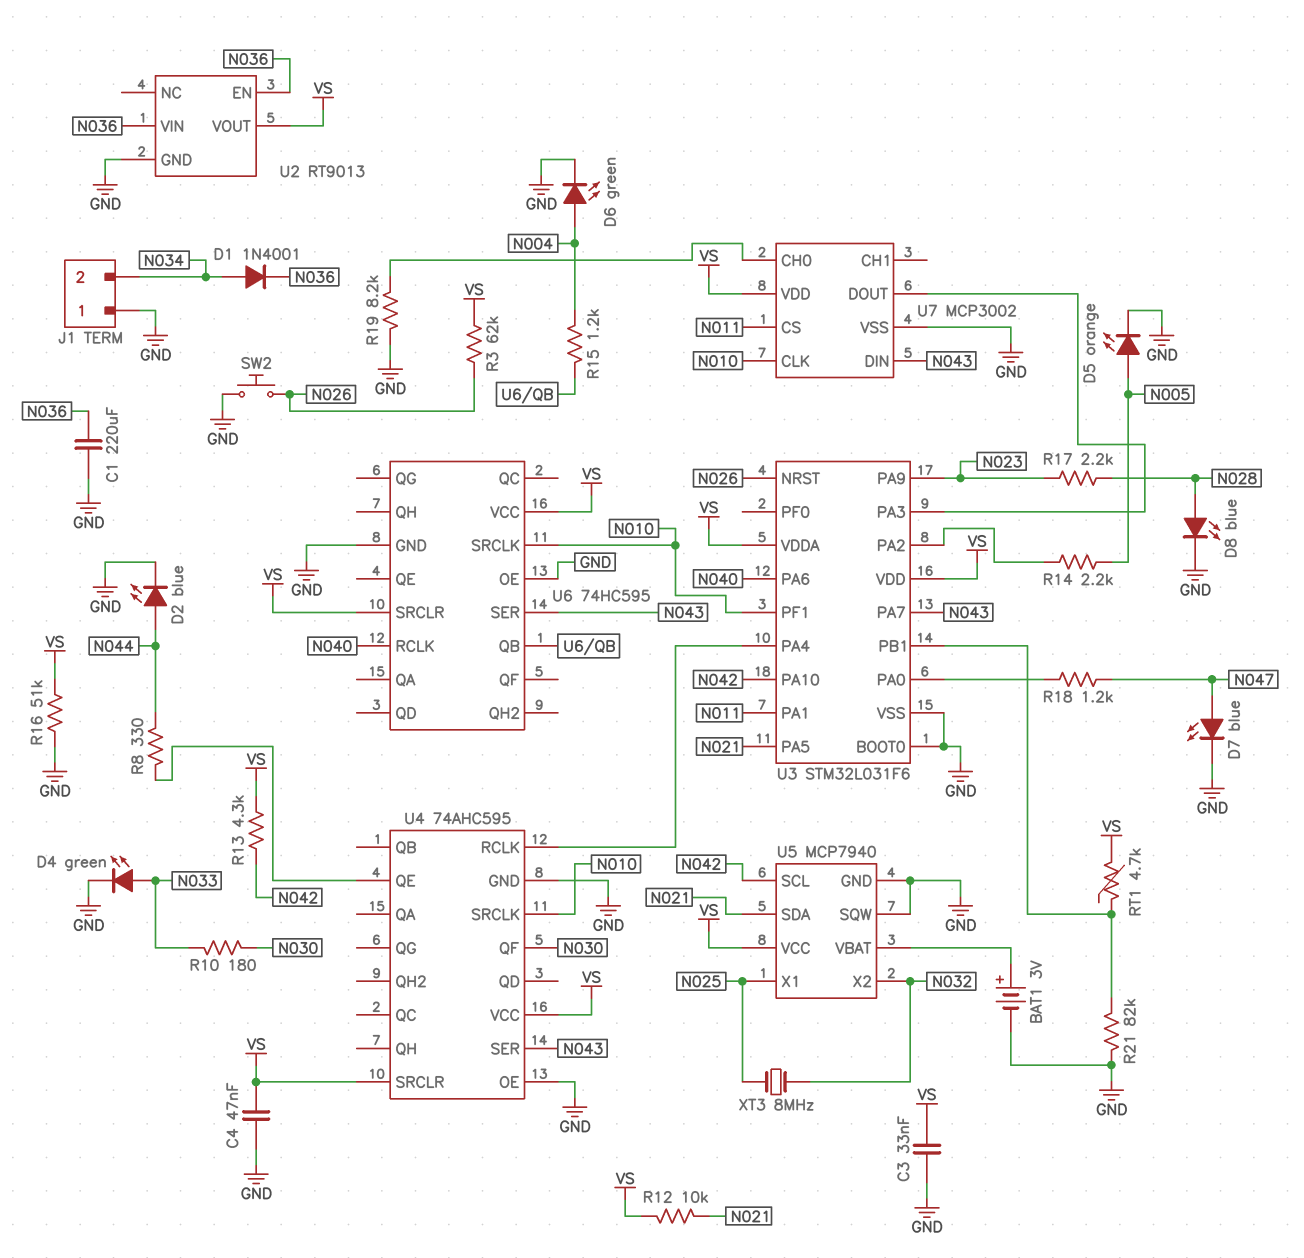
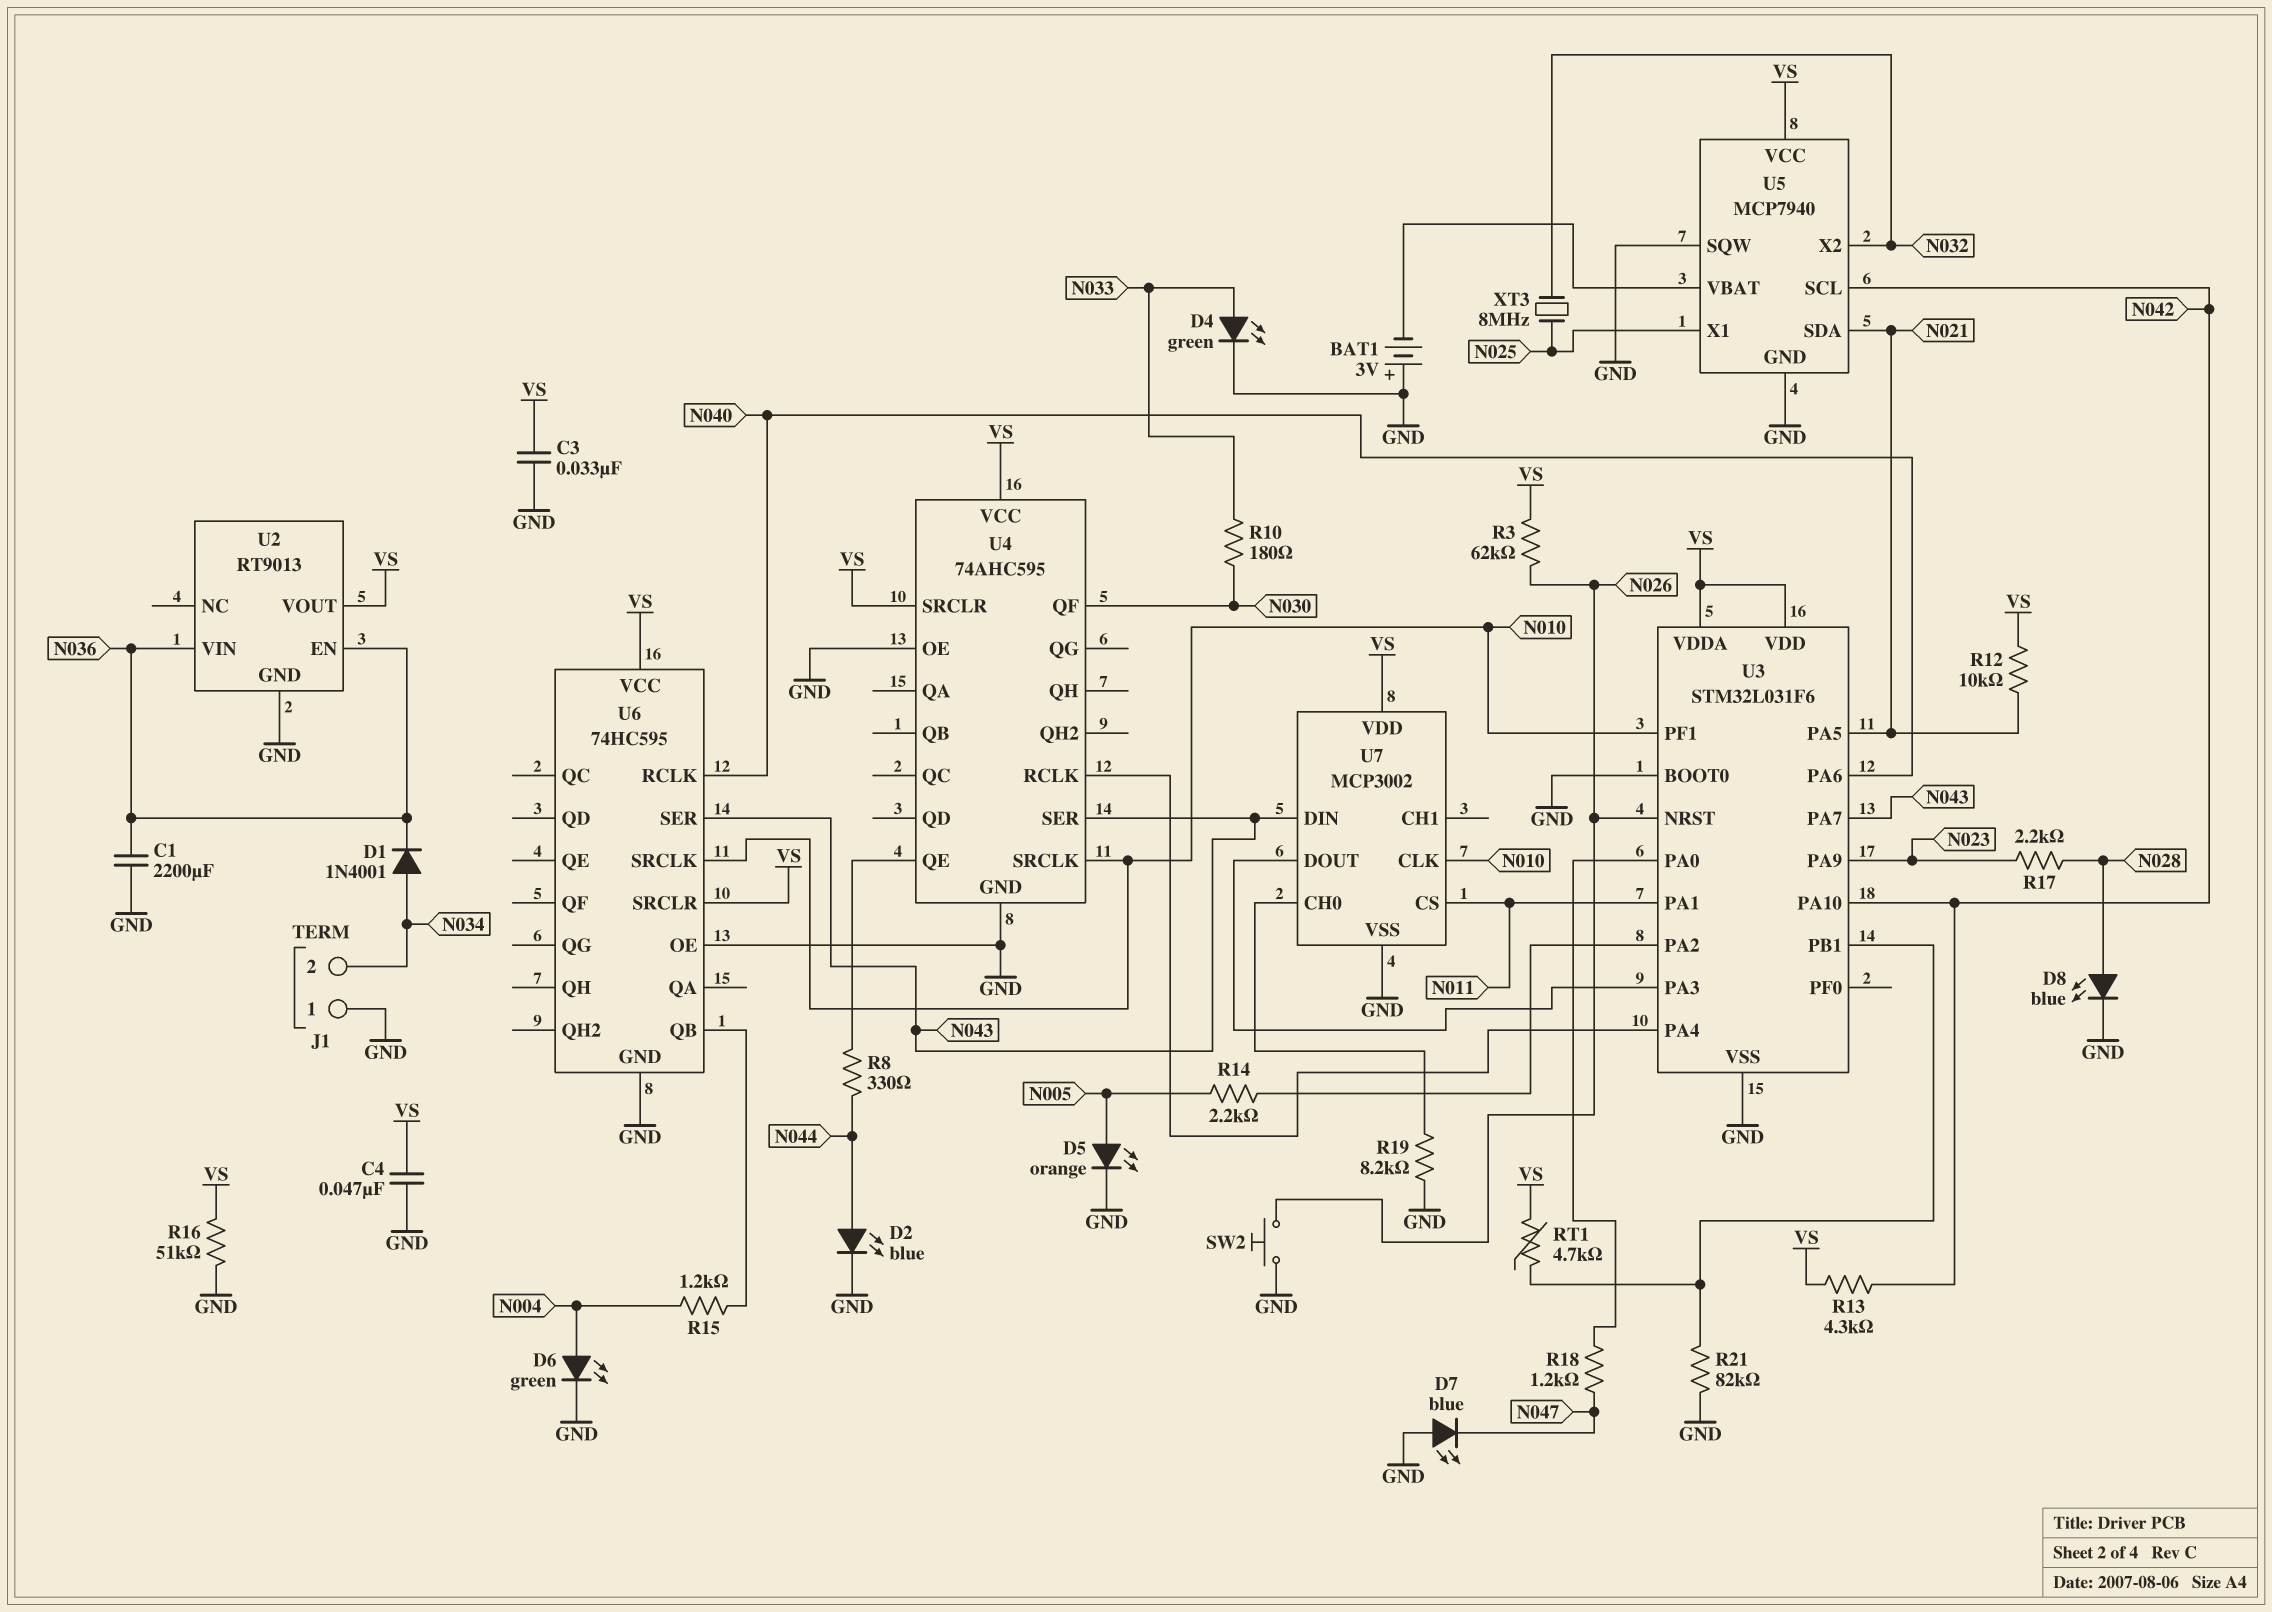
BAT1: 3V (plus U5/VBAT, minus GND) -> 3V (plus GND, minus U5/VBAT)
C1: 220uF (GND, N036) -> 2200uF (GND, N036)
D7: LED blue (A N047, K GND) -> LED blue (A GND, K N047)

